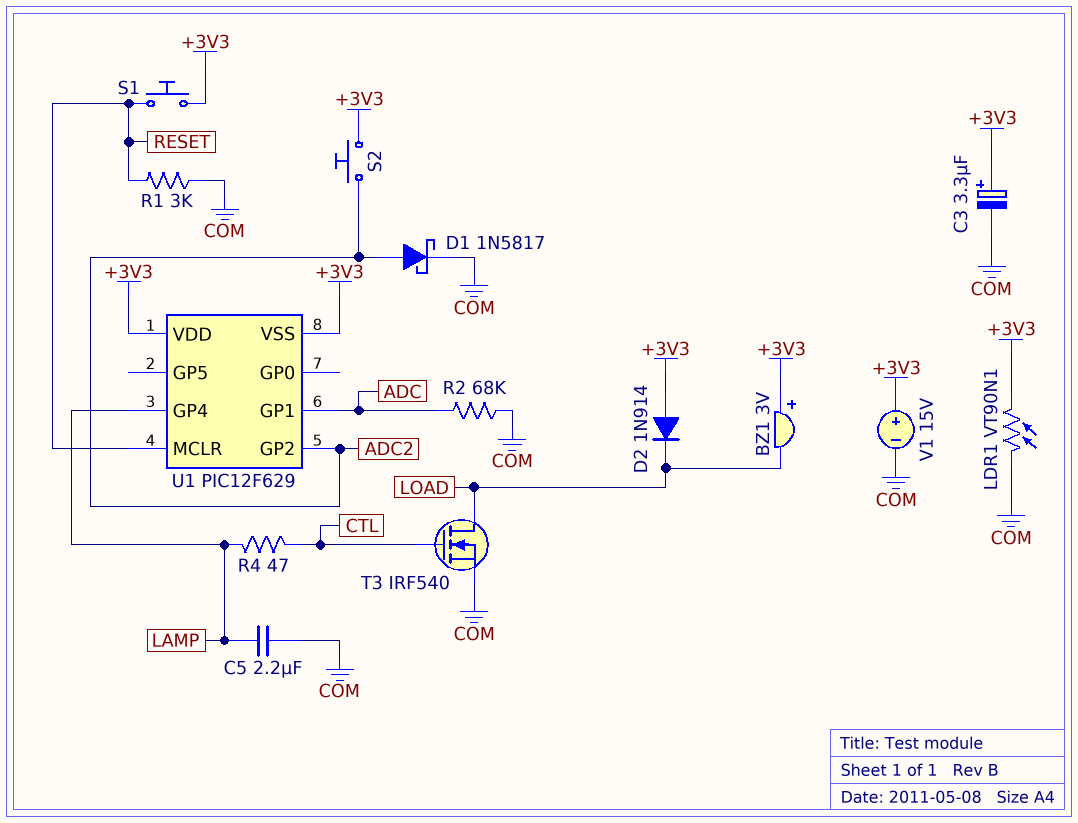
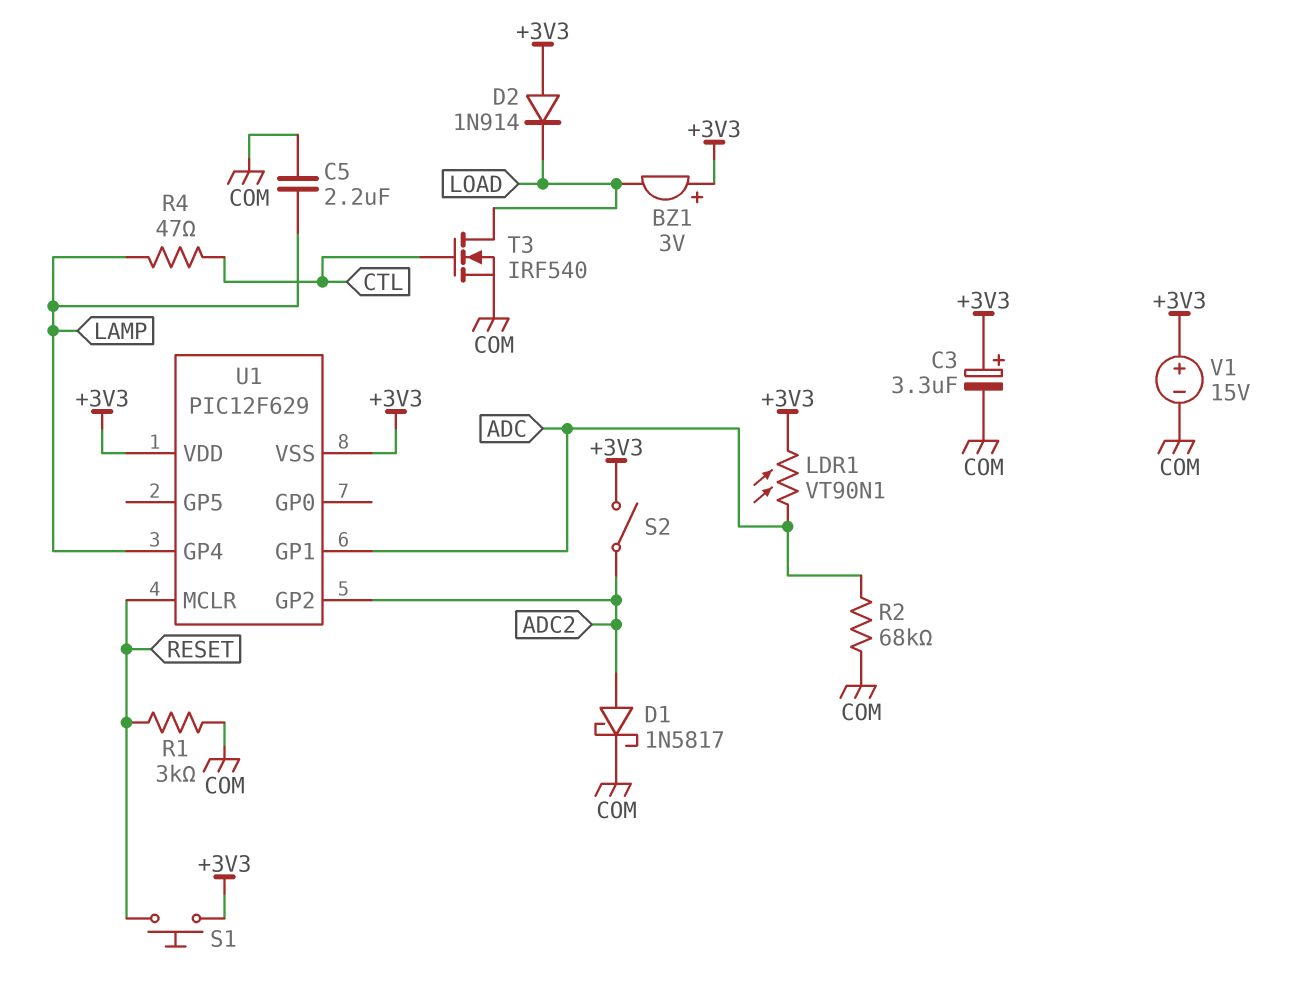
LDR1: VT90N1 (+3V3, COM) -> VT90N1 (+3V3, ADC)
S2: button (+3V3, ADC2) -> switch (+3V3, ADC2)

